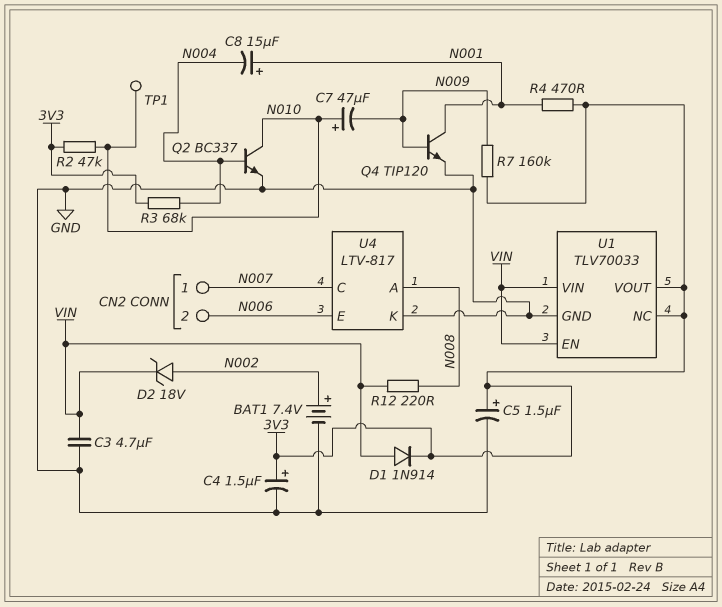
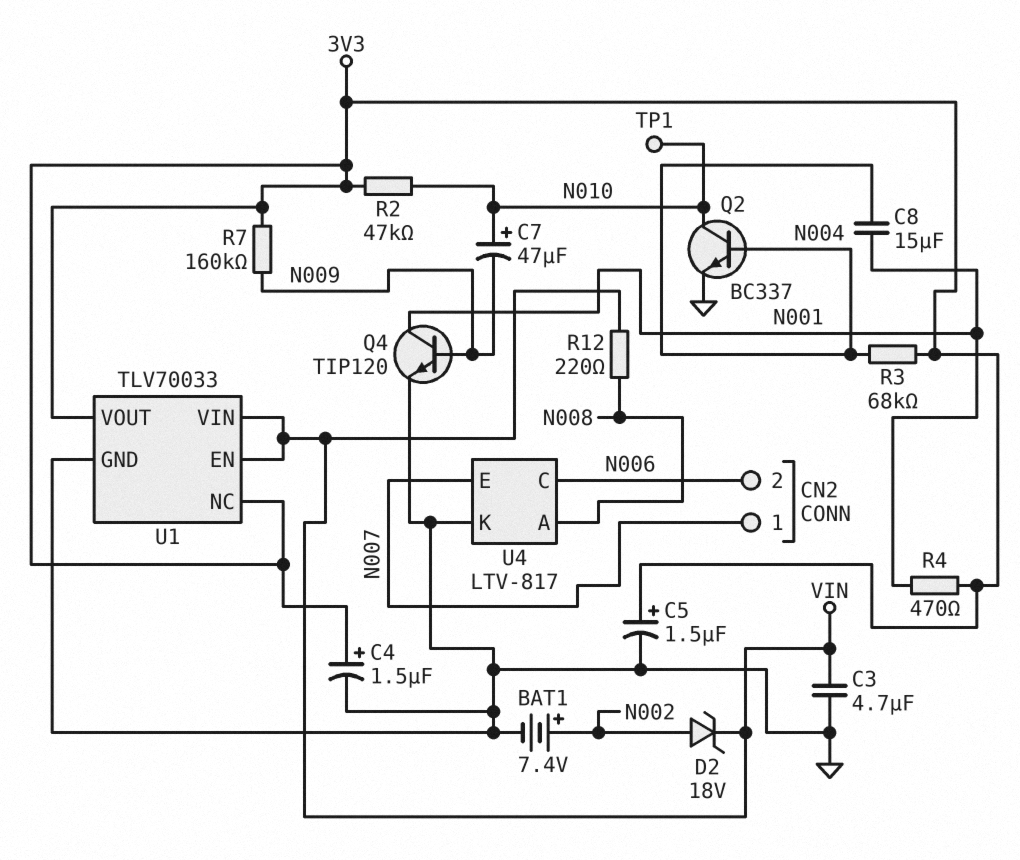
C8: 15uF (plus N001, minus N004) -> 15uF (N001, N004)
D1: diode 1N914 (A VIN, K 3V3) -> none
U4 pin C: N007 -> N006
U4 pin E: N006 -> N007

